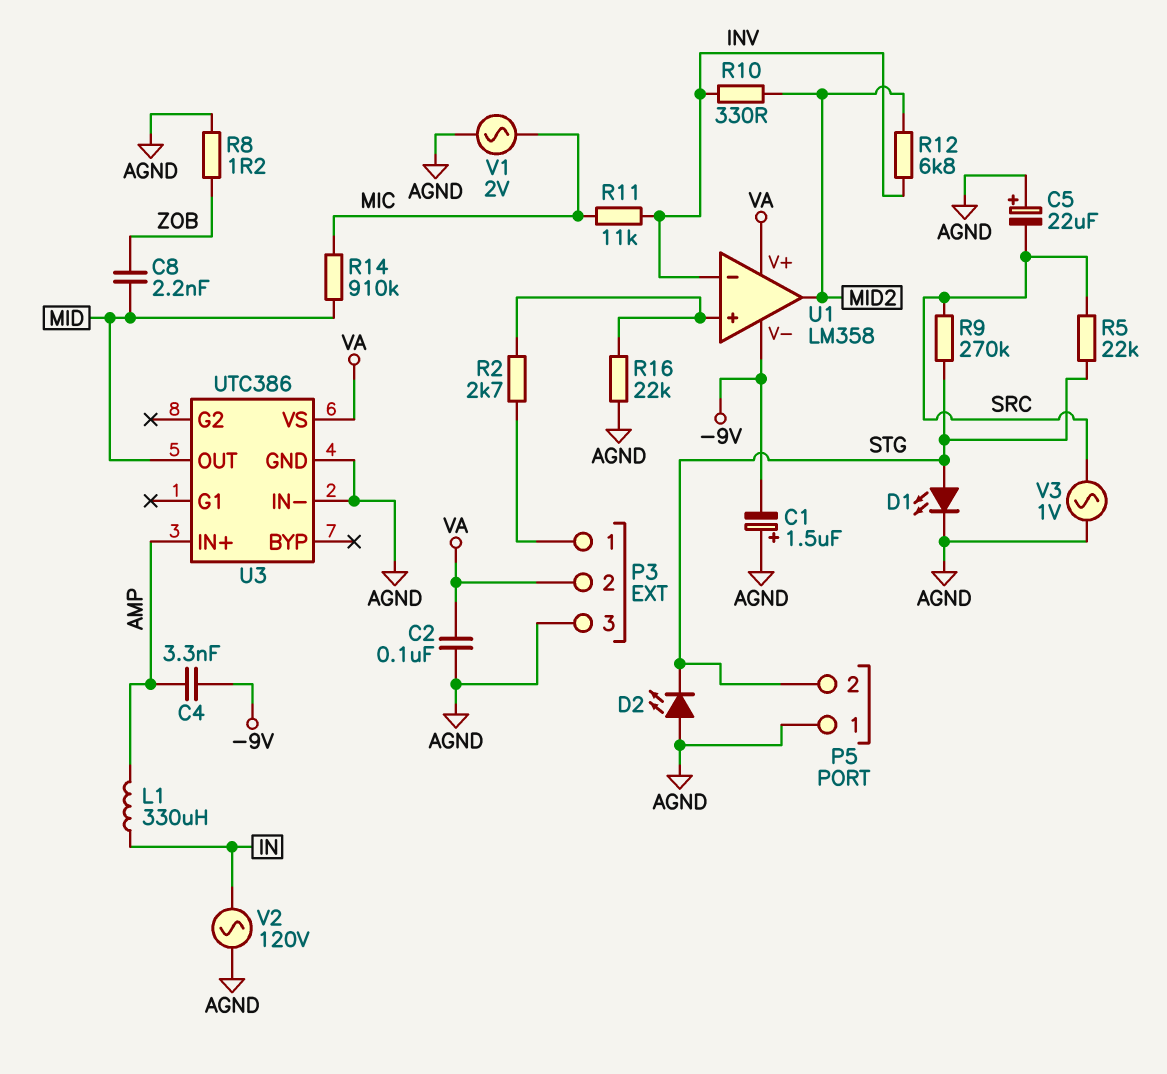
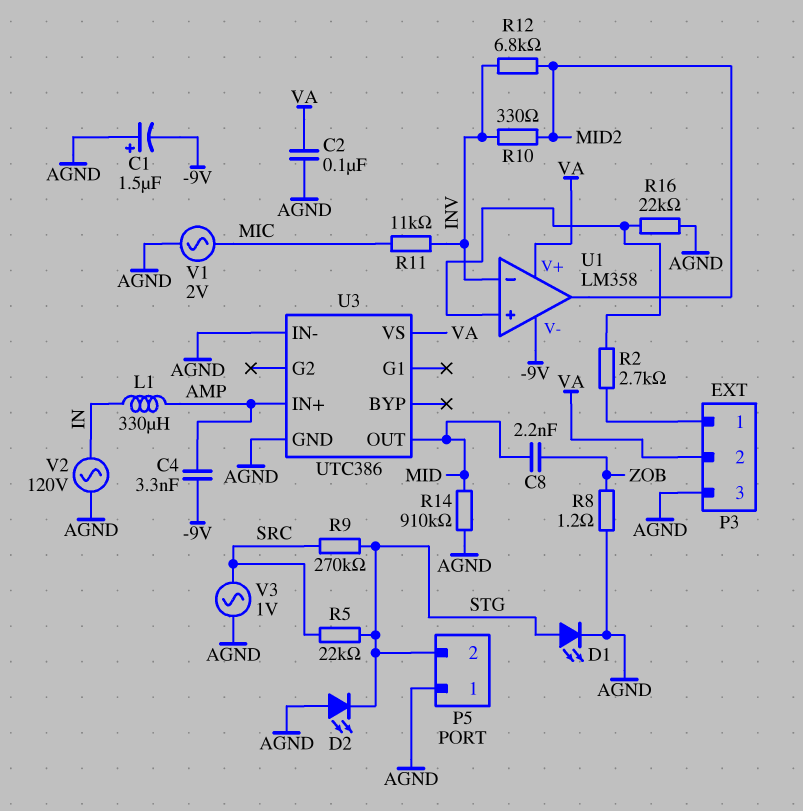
C5: 22uF (plus AGND, minus SRC) -> none
R14: 910k (MIC, MID) -> 910k (AGND, MID)

